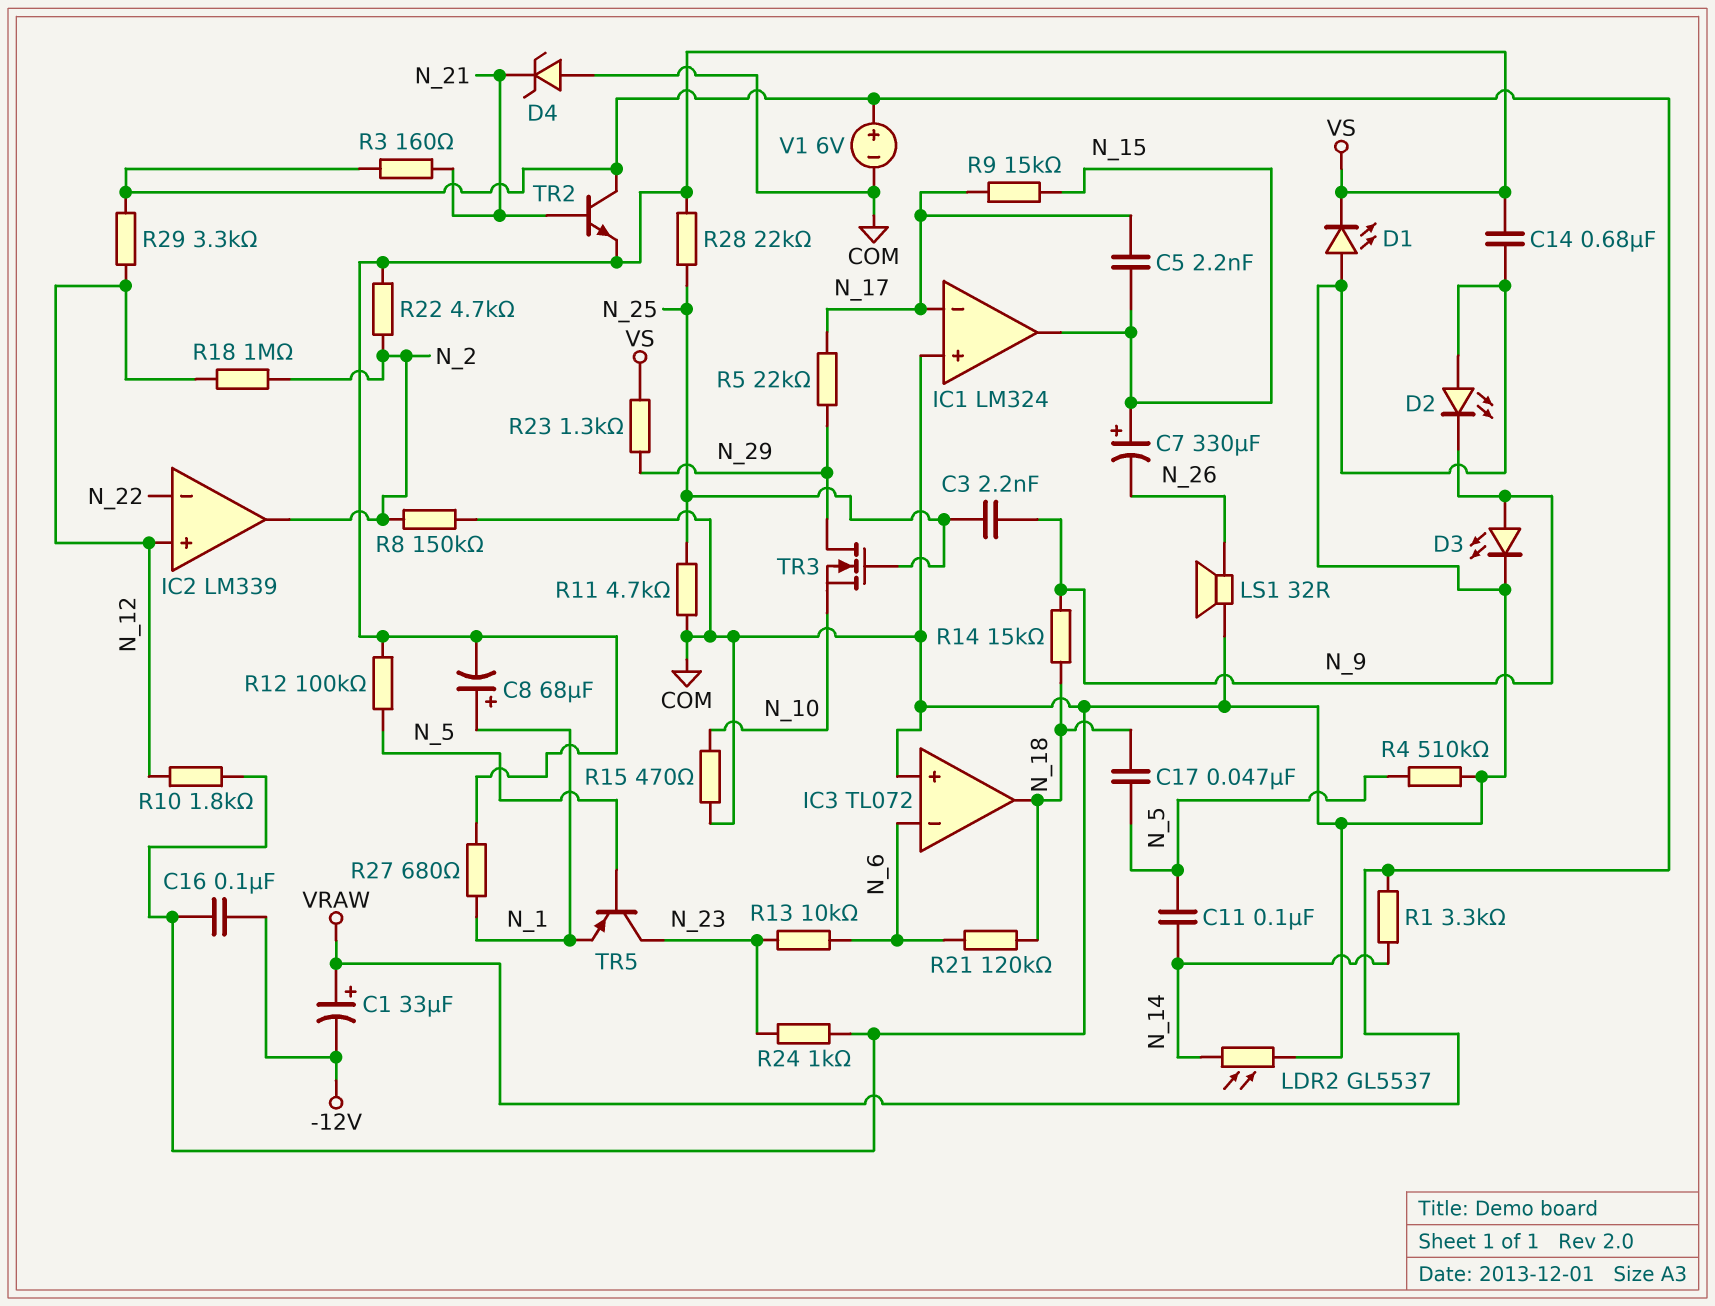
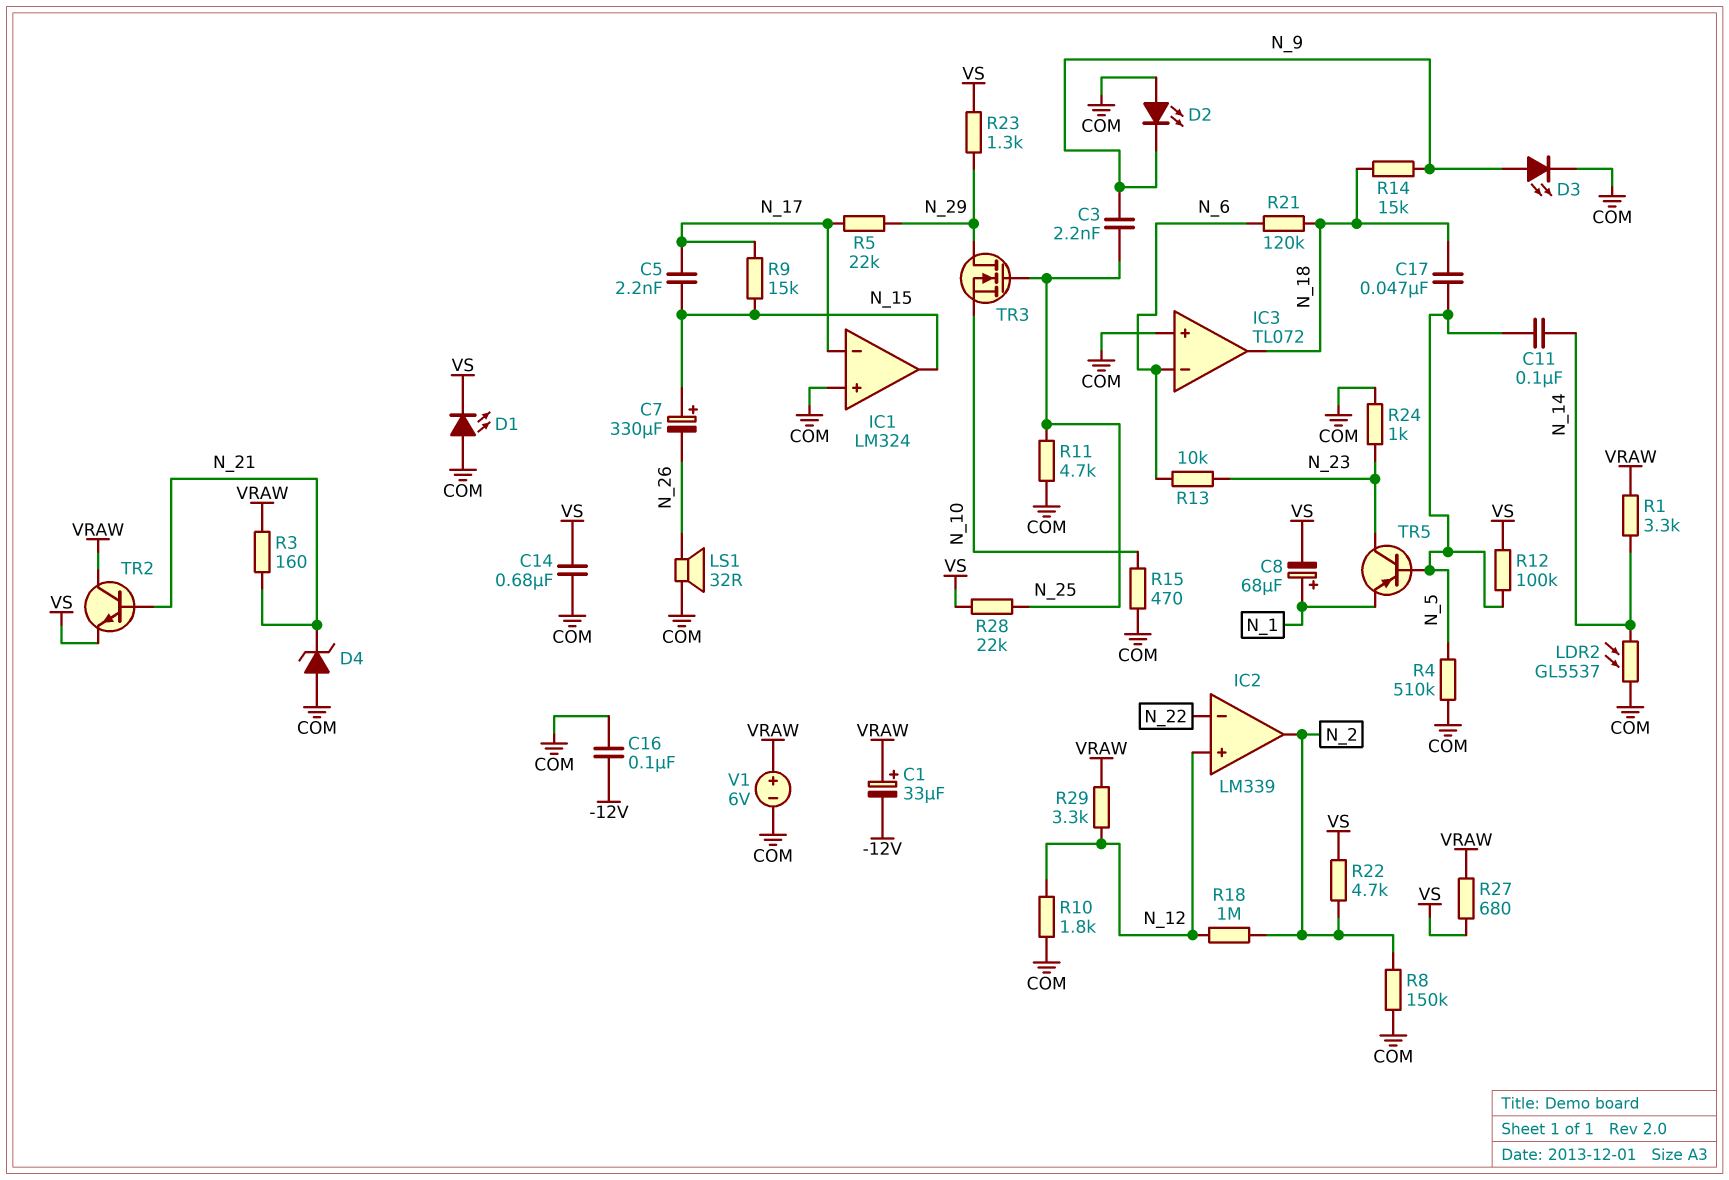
R27: 680 (N_1, VS) -> 680 (VRAW, VS)

